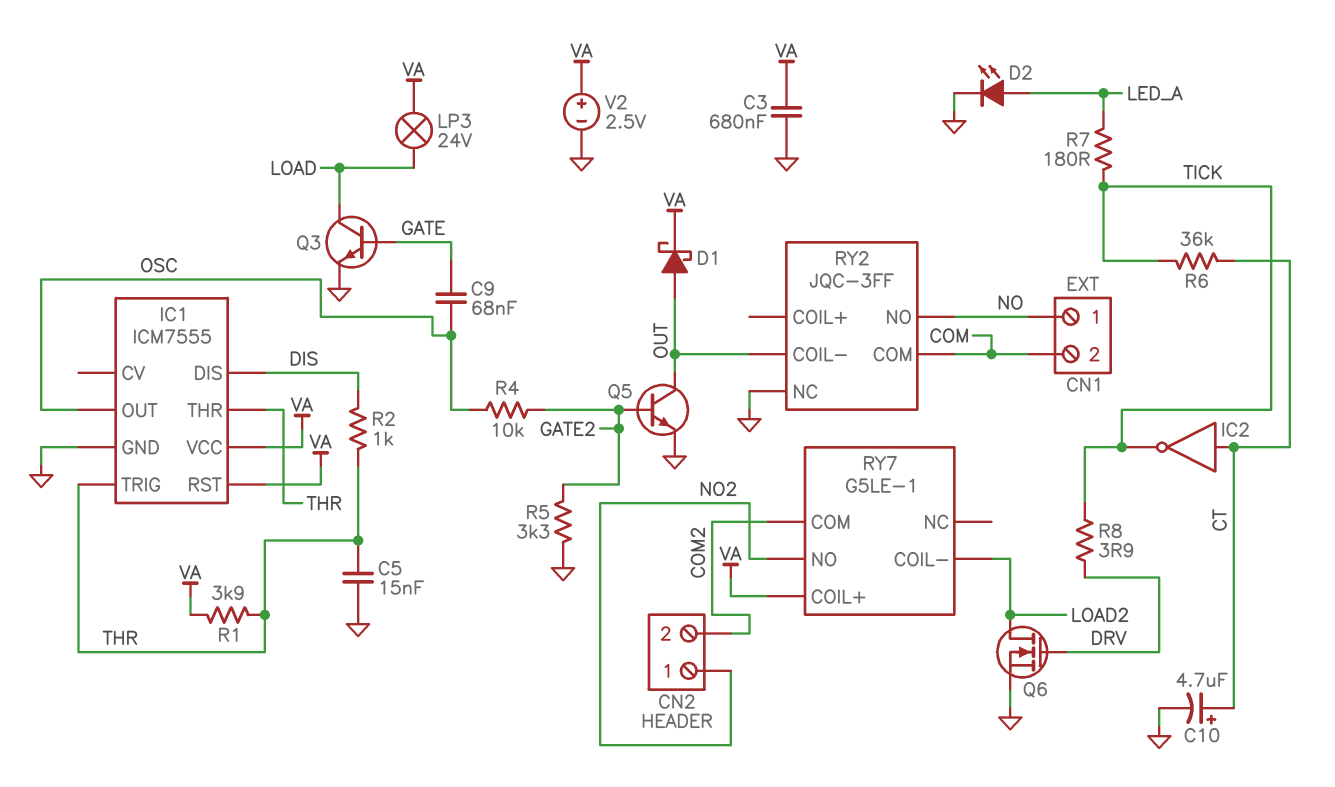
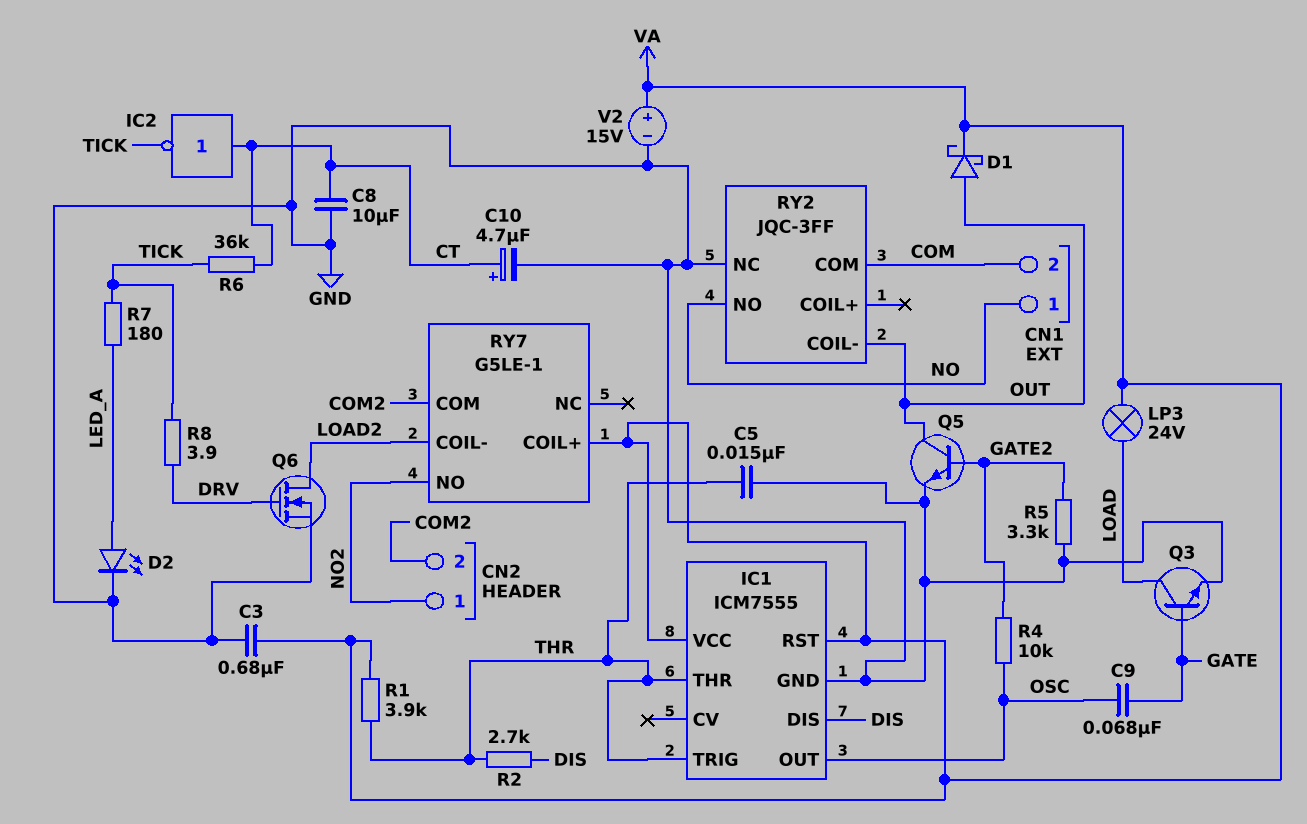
C8: none -> 10uF (CT, GND)
R2: 1k (DIS, THR) -> 2.7k (DIS, THR)
V2: 2.5V (plus VA, minus GND) -> 15V (plus VA, minus GND)

